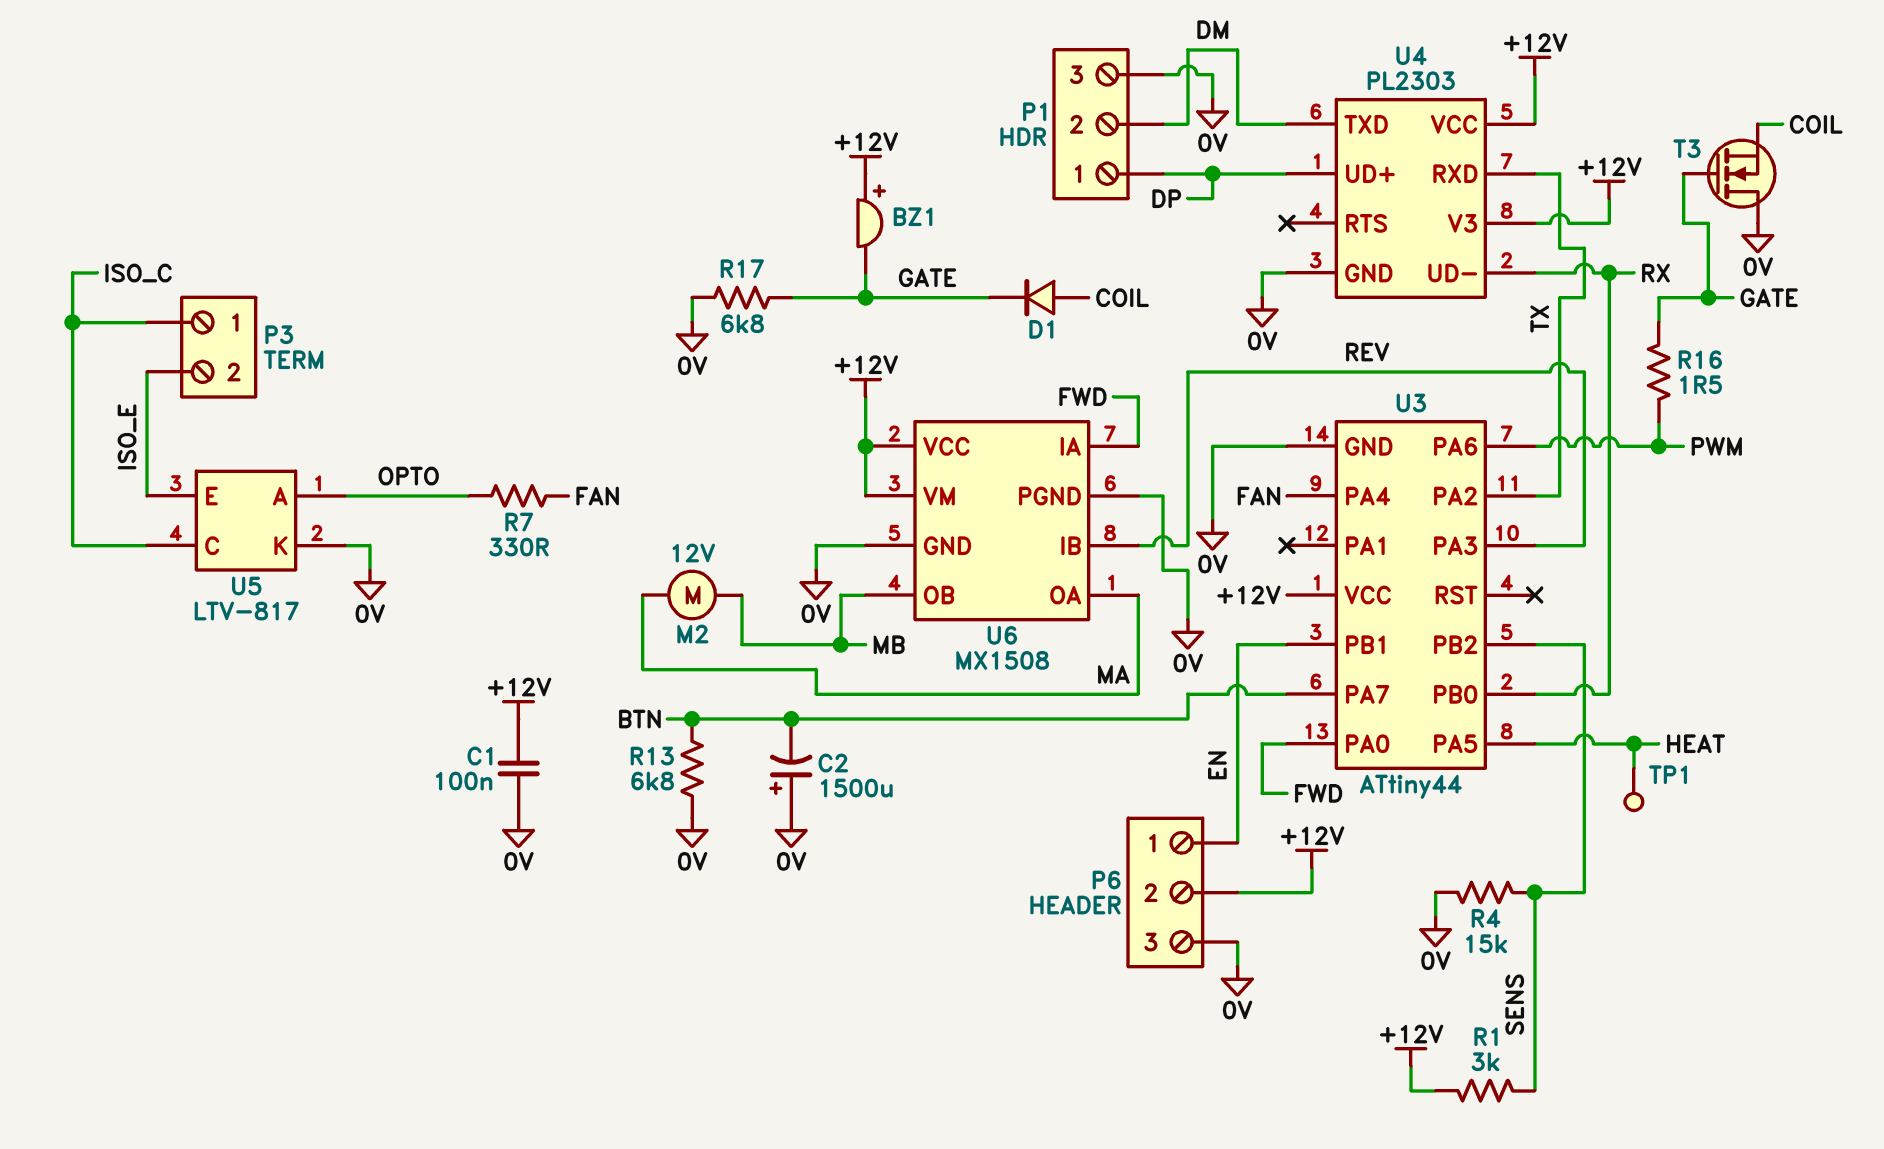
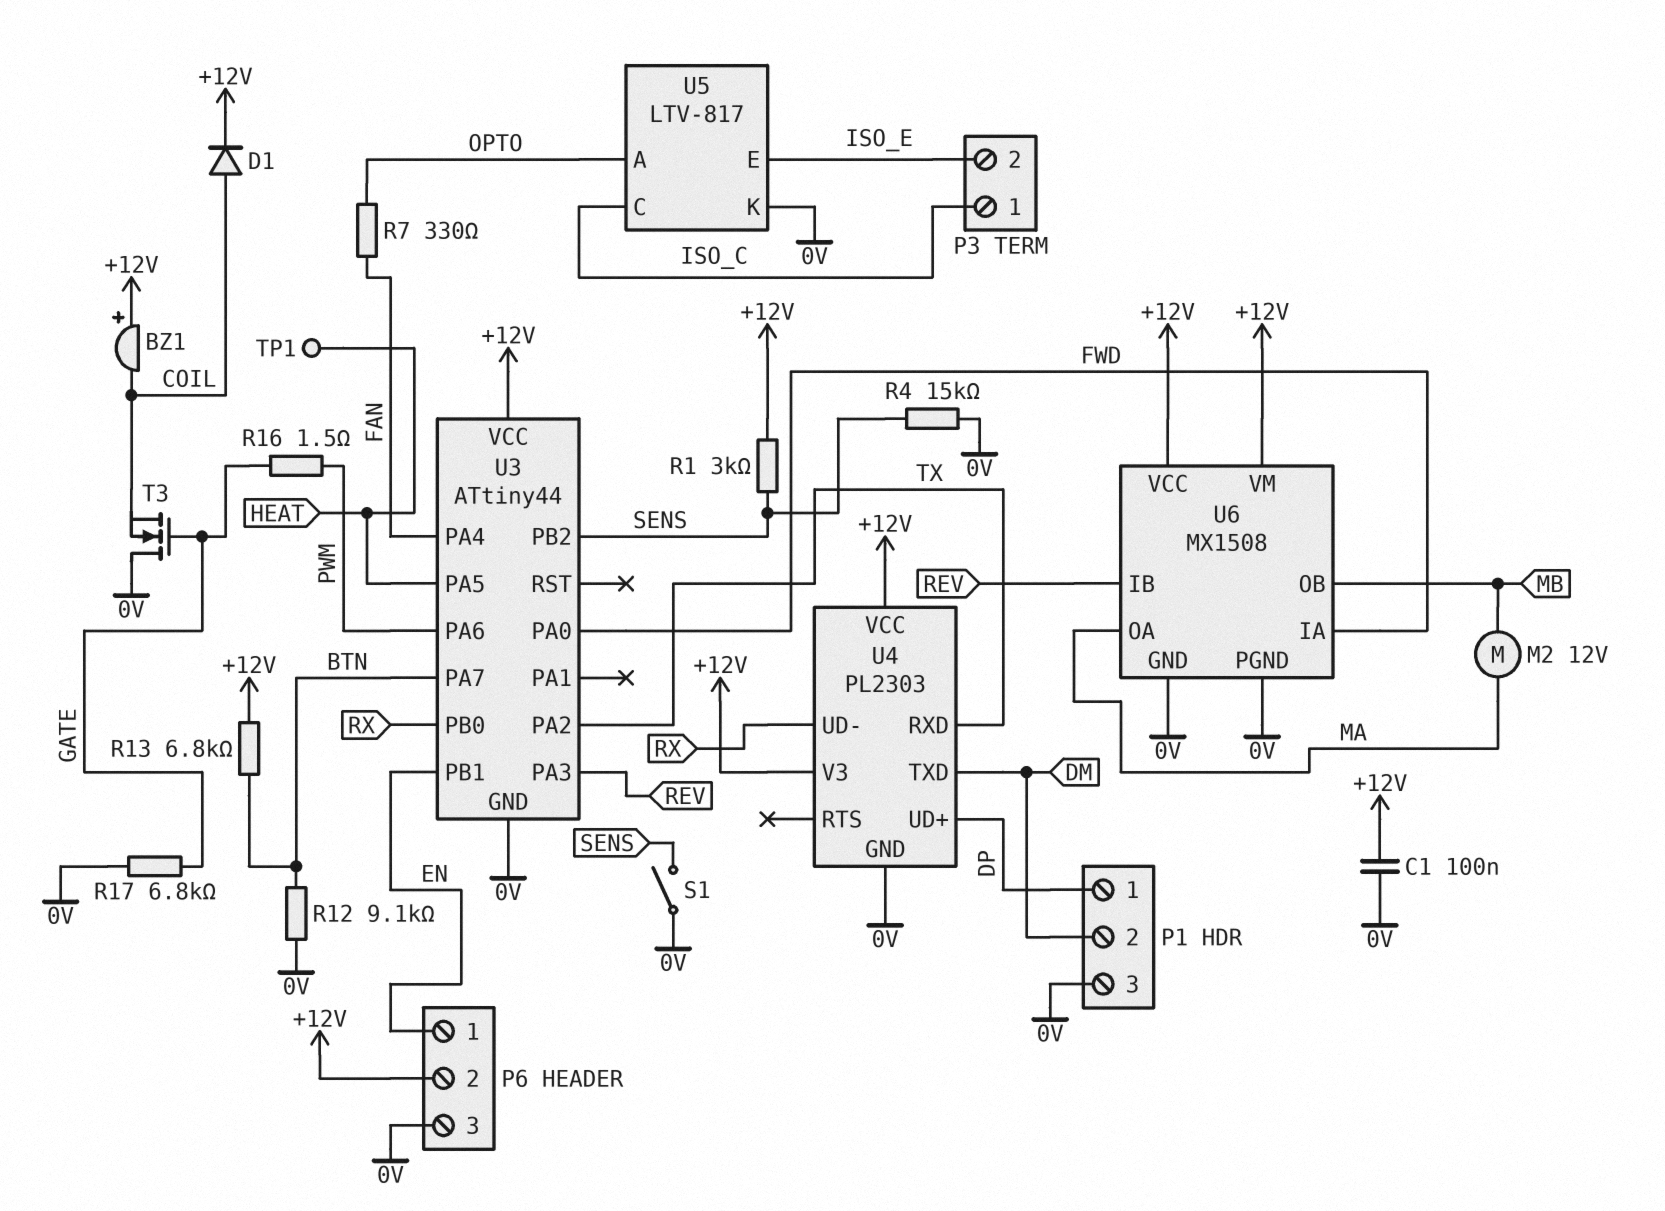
BZ1: buzzer (plus +12V, minus GATE) -> buzzer (plus +12V, minus COIL)
C2: 1500uF (plus 0V, minus BTN) -> none
D1: diode (A COIL, K GATE) -> diode (A COIL, K +12V)
R12: none -> 9.1k (0V, BTN)
R13: 6.8k (0V, BTN) -> 6.8k (+12V, BTN)
S1: none -> switch (0V, SENS)

